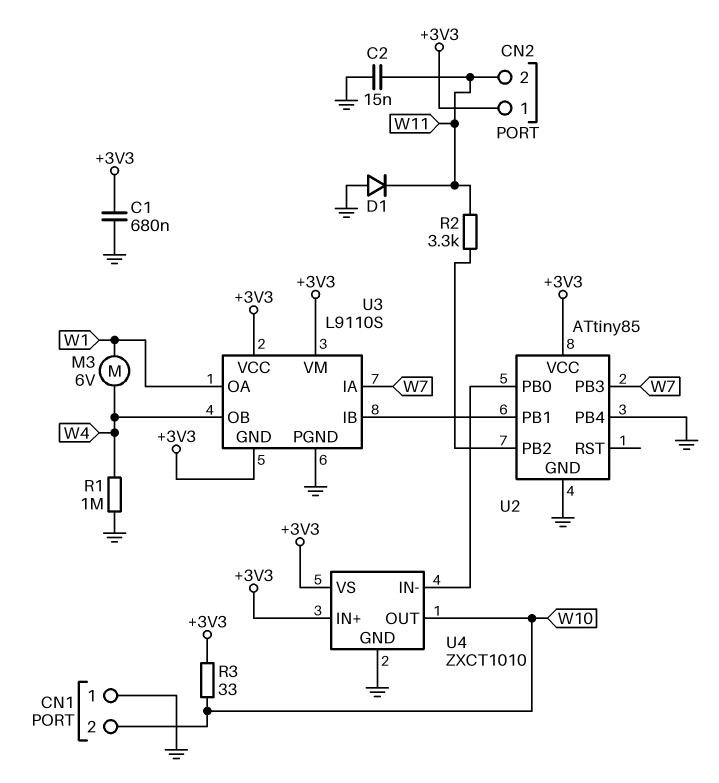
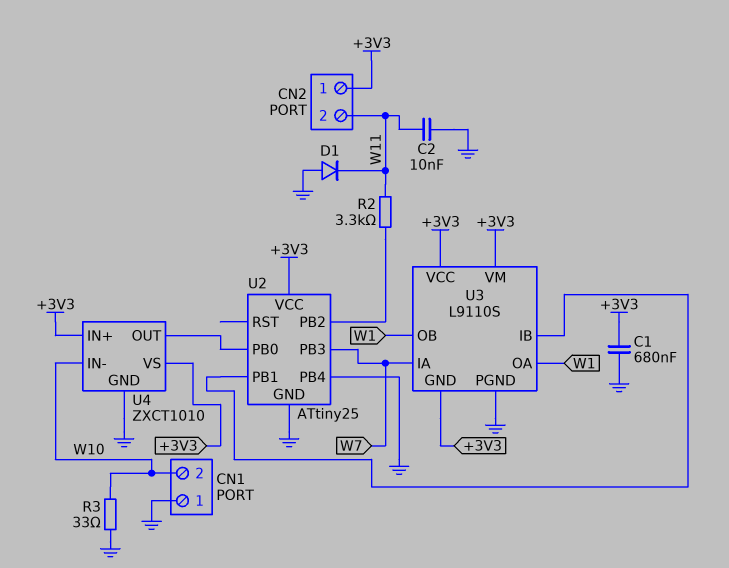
C2: 15nF (GND, W11) -> 10nF (GND, W11)
M3: motor 6V (W1, W4) -> none
R1: 1M (GND, W4) -> none
R3: 33 (+3V3, W10) -> 33 (GND, W10)
U2: ATtiny85 -> ATtiny25
U3 pin OB: W4 -> W1
U4 pin IN-: U2/PB0 -> W10
U4 pin OUT: W10 -> U2/PB0

